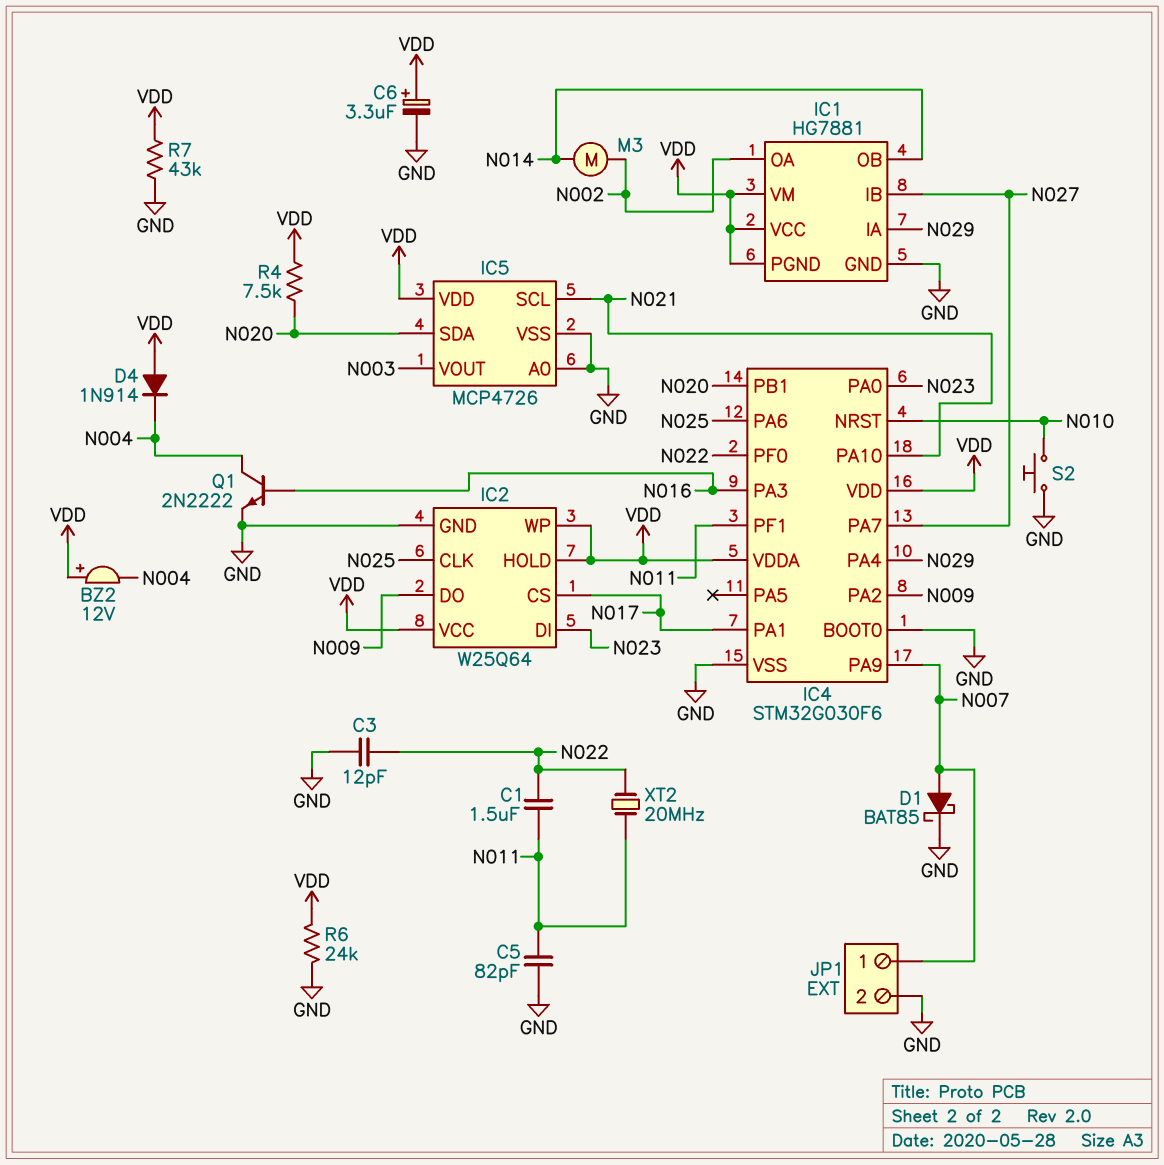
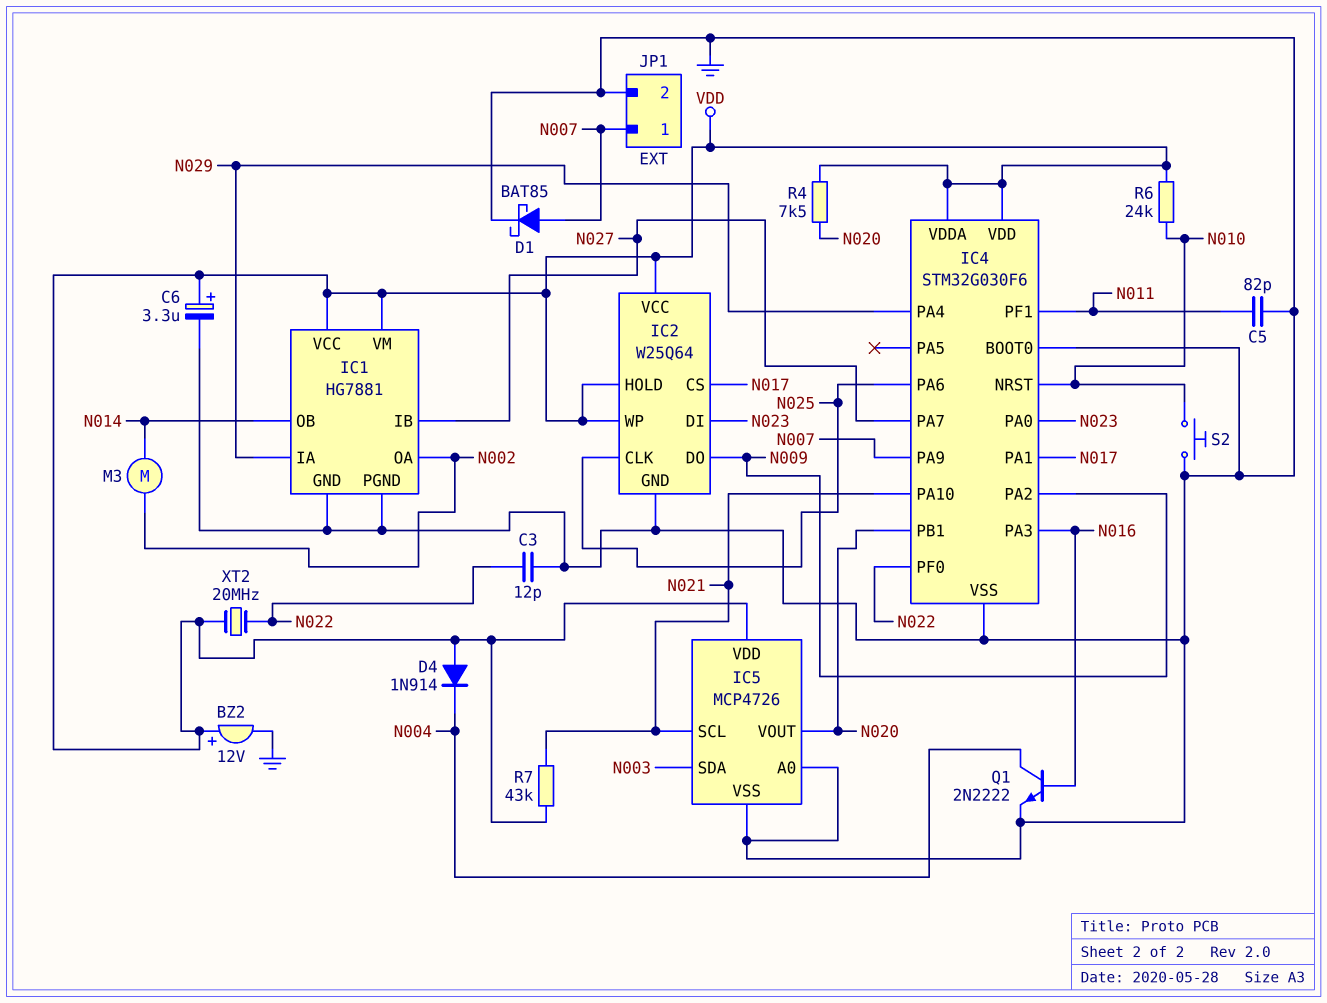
BZ2: buzzer 12V (plus VDD, minus N004) -> buzzer 12V (plus VDD, minus GND)
C1: 1.5uF (N011, N022) -> none
IC1 pin PGND: VDD -> GND
IC5 pin SDA: N020 -> N003
IC5 pin VOUT: N003 -> N020
R6: 24k (GND, VDD) -> 24k (N010, VDD)
R7: 43k (GND, VDD) -> 43k (N021, VDD)
XT2: 20MHz (N011, N022) -> 20MHz (N022, VDD)

